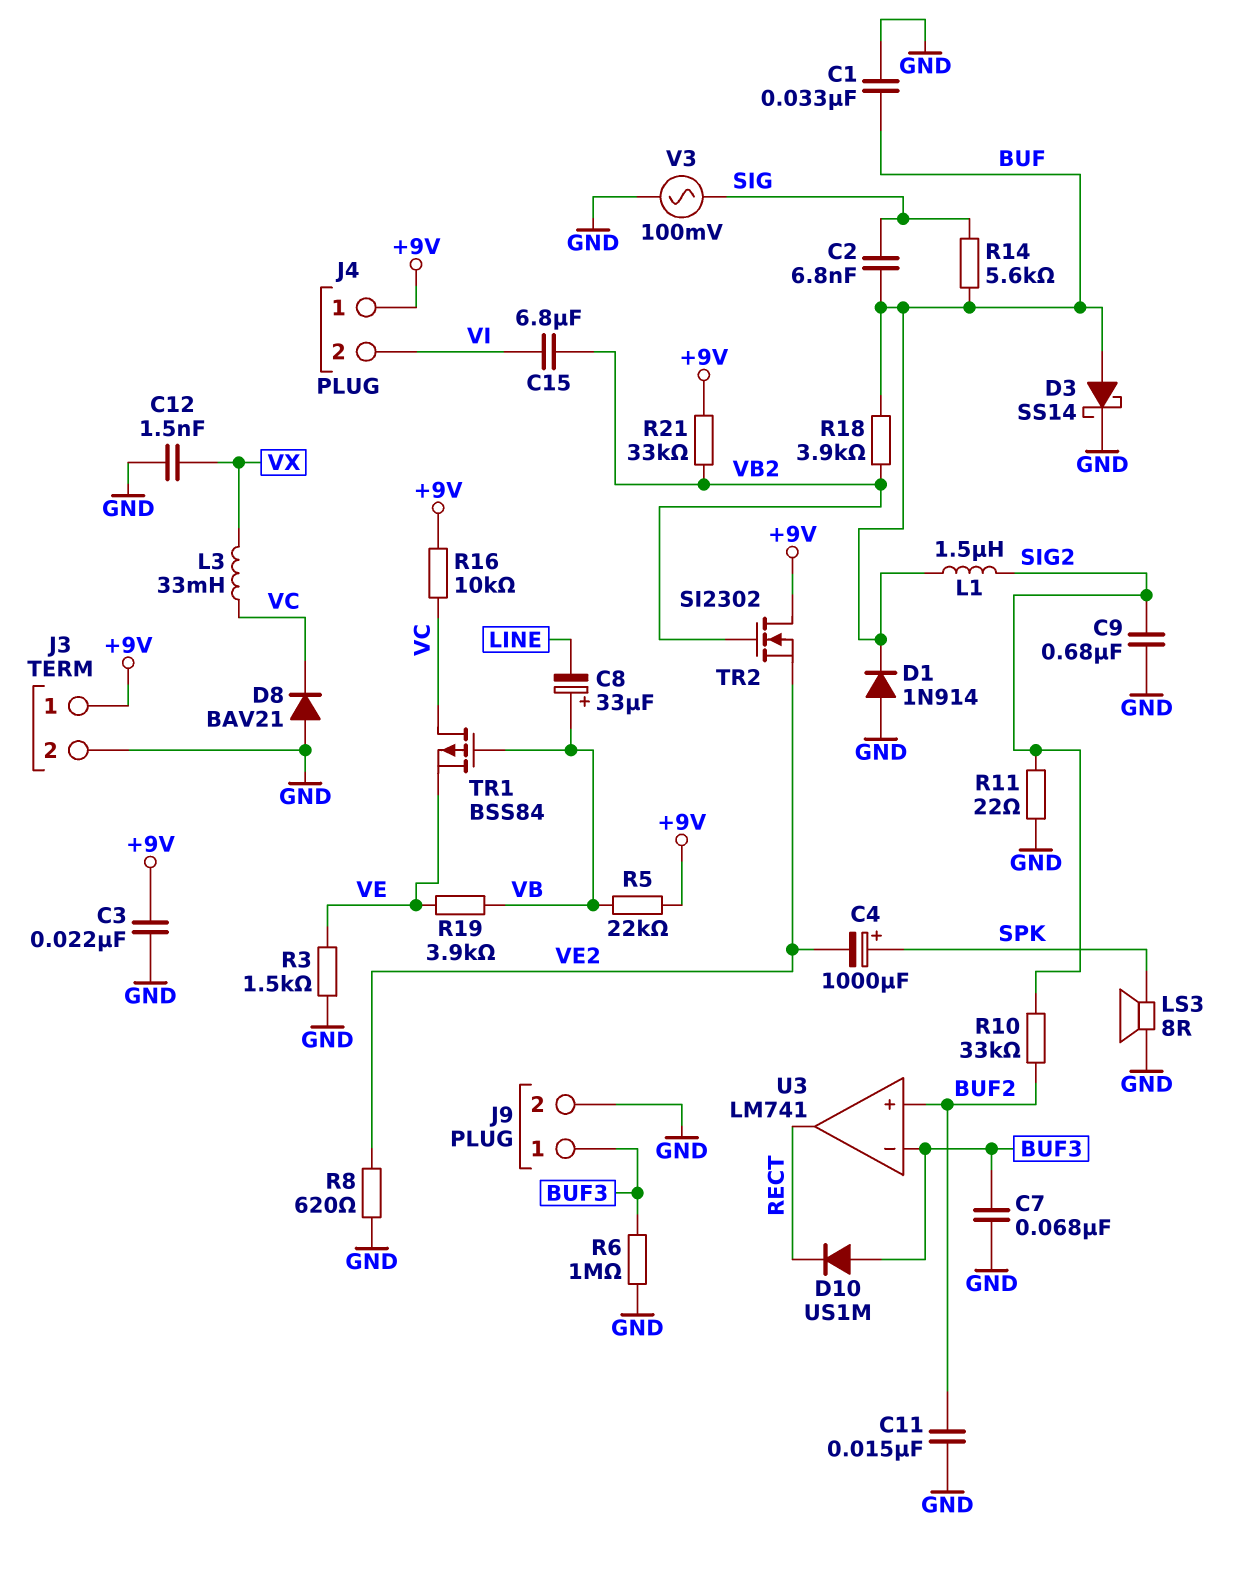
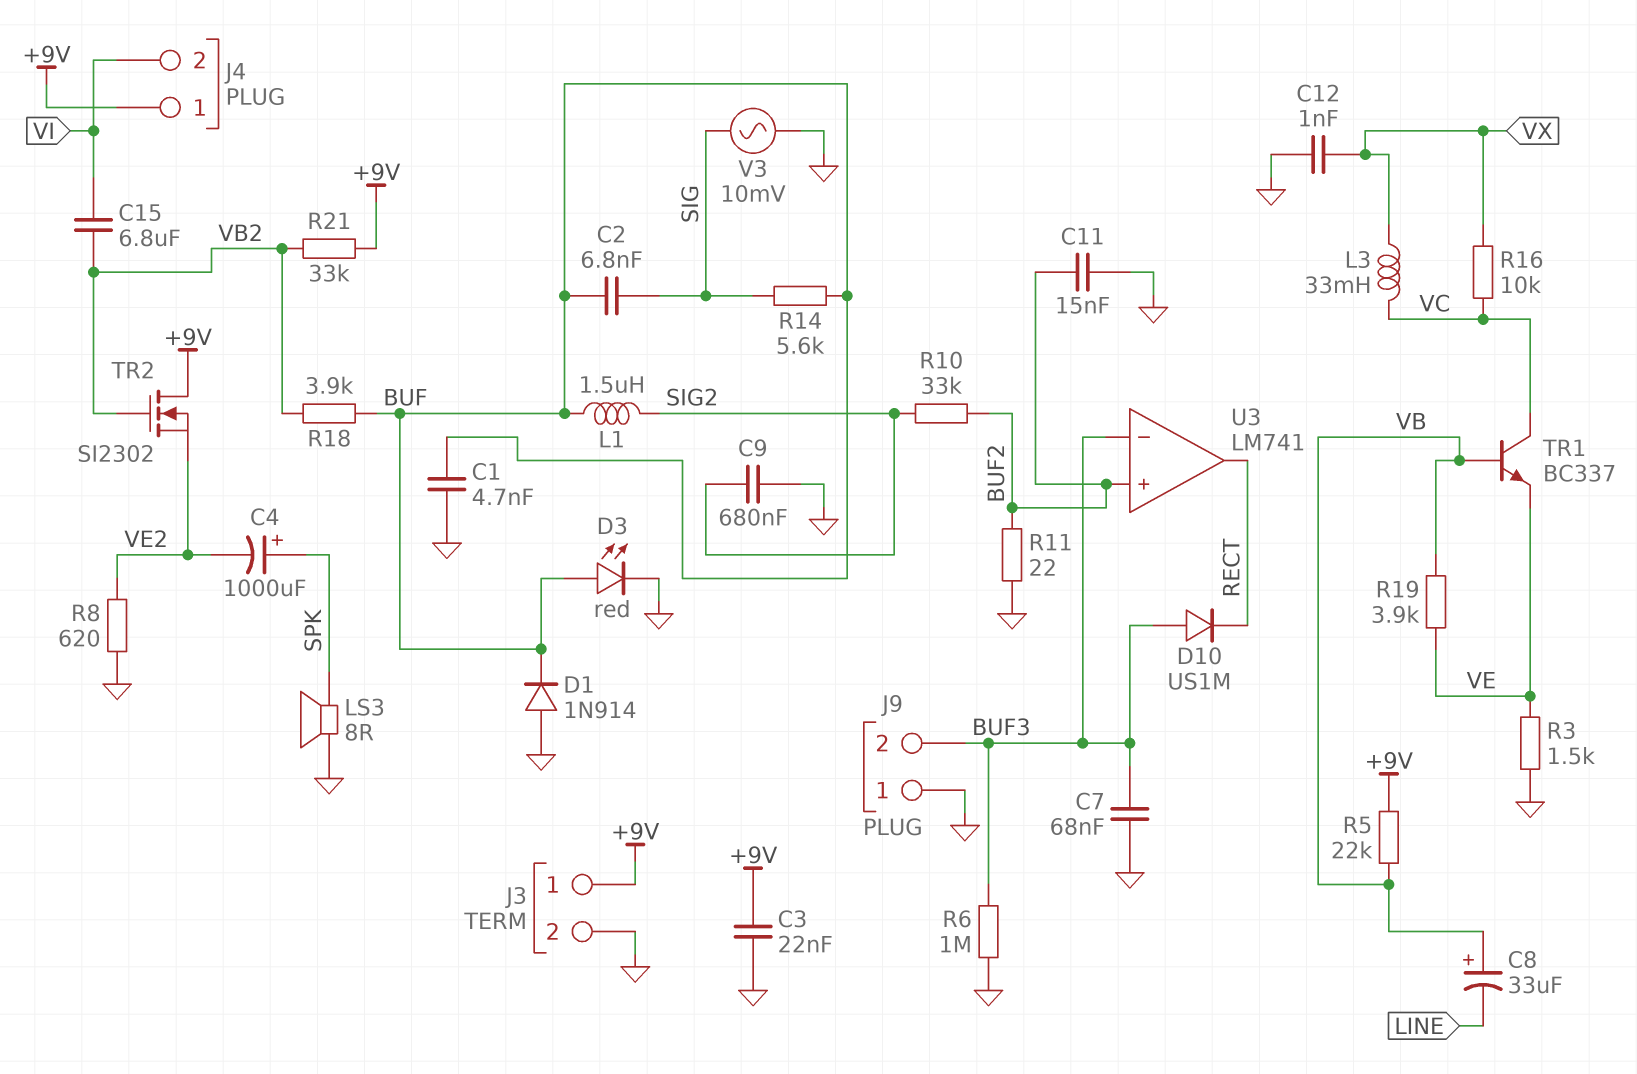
C1: 33nF (BUF, GND) -> 4.7nF (BUF, GND)
C12: 1.5nF (GND, VX) -> 1nF (GND, VX)
D3: schottky SS14 (A BUF, K GND) -> LED red (A BUF, K GND)
D8: diode BAV21 (A GND, K VC) -> none
J9 pin 1: BUF3 -> GND
J9 pin 2: GND -> BUF3
R11: 22 (GND, SIG2) -> 22 (BUF2, GND)
R16: 10k (+9V, VC) -> 10k (VC, VX)
TR1: PMOS BSS84 (G VB, D VC, S VE) -> NPN BC337 (B VB, C VC, E VE)
V3: AC 100mV (GND, SIG) -> AC 10mV (GND, SIG)

